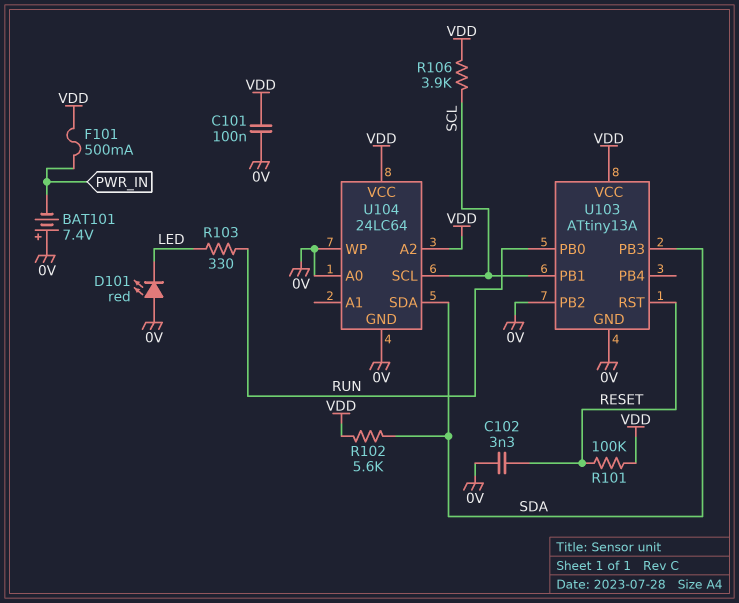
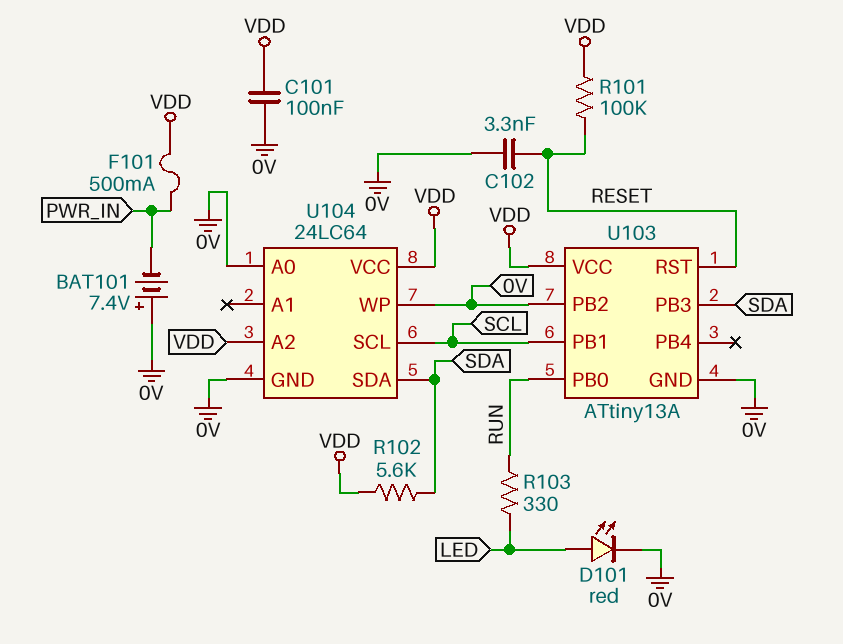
D101: LED red (A 0V, K LED) -> LED red (A LED, K 0V)
R106: 3.9k (SCL, VDD) -> none

